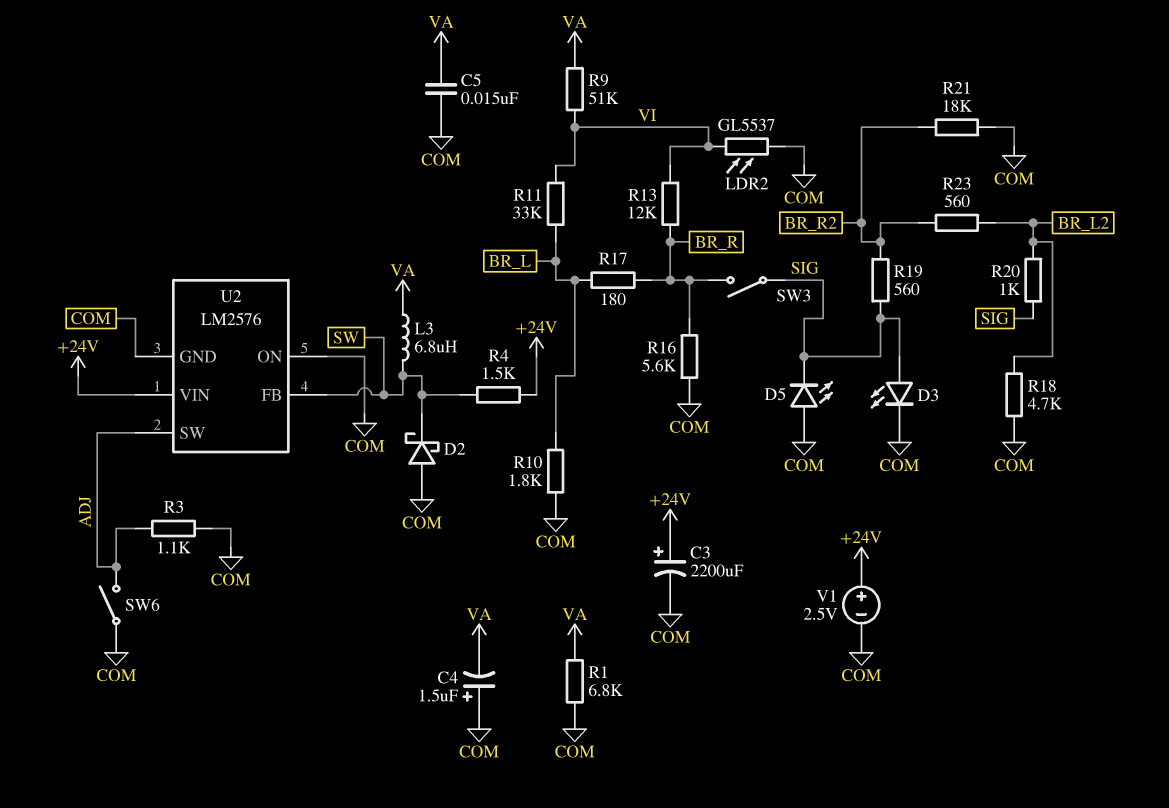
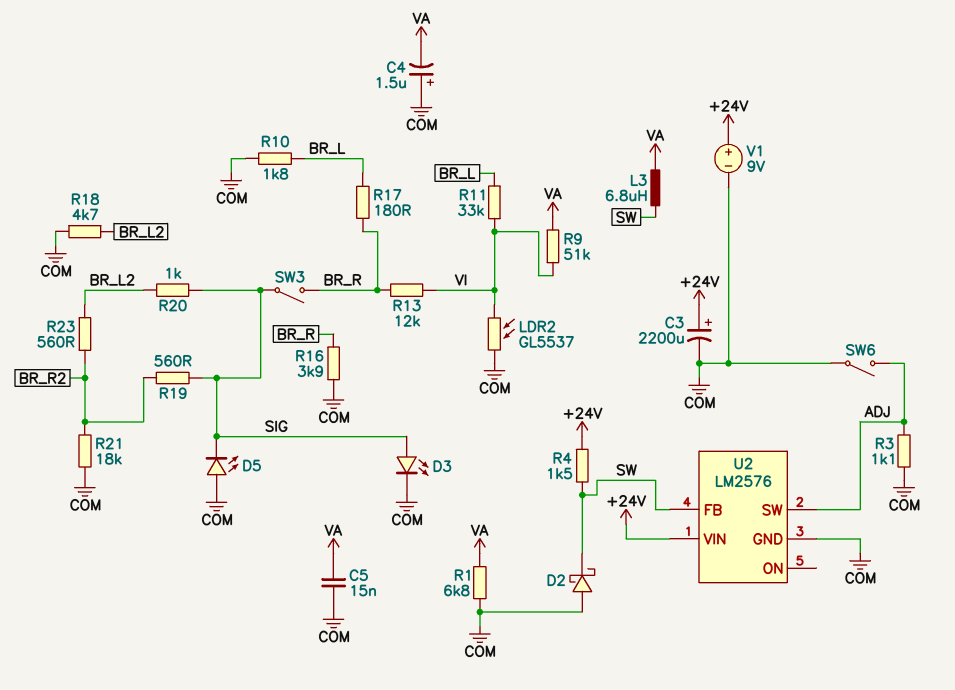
R16: 5.6k (BR_R, COM) -> 3.9k (BR_R, COM)
U2 pin ON: COM -> none
V1: 2.5V (plus +24V, minus COM) -> 9V (plus +24V, minus COM)

